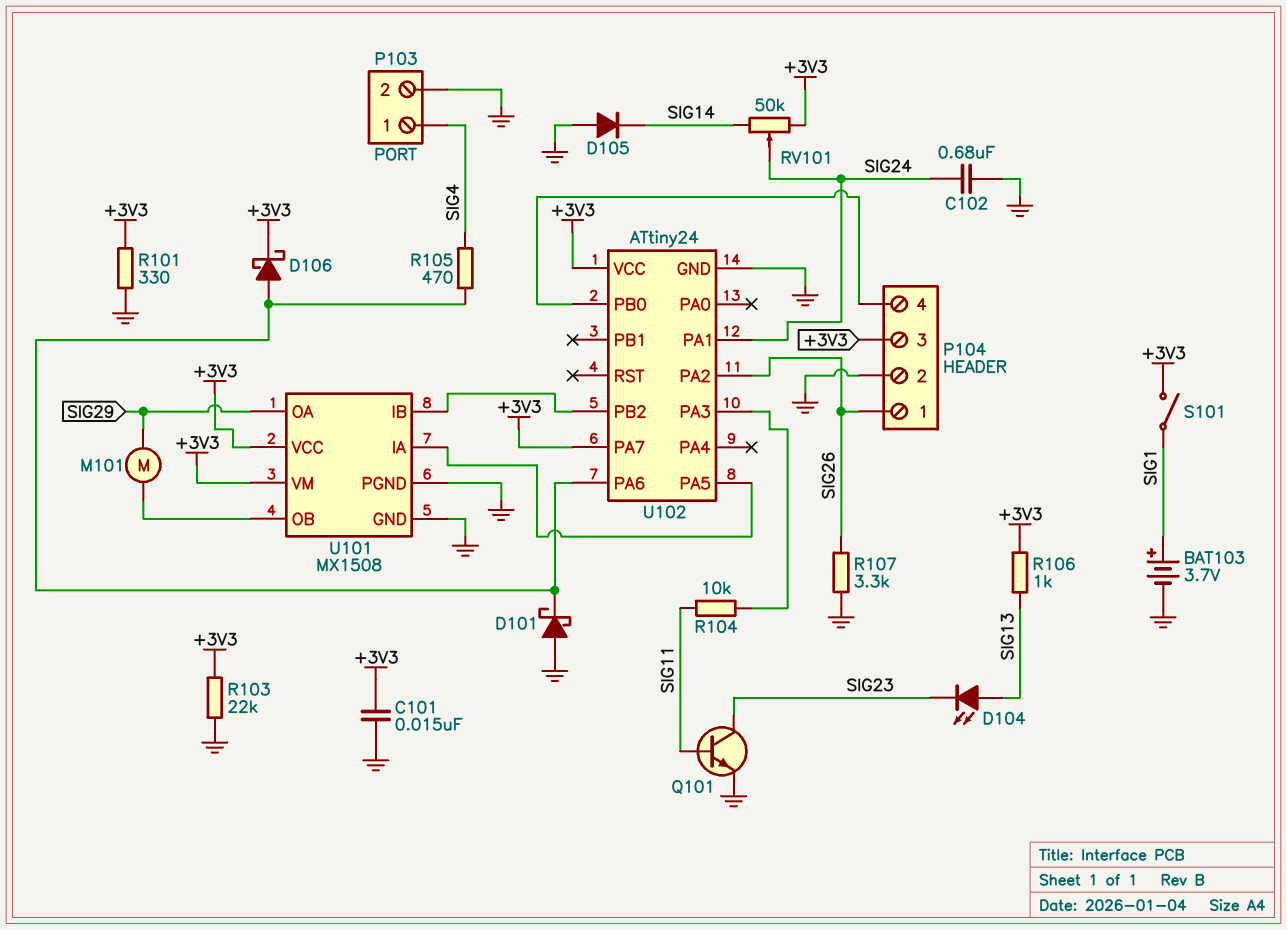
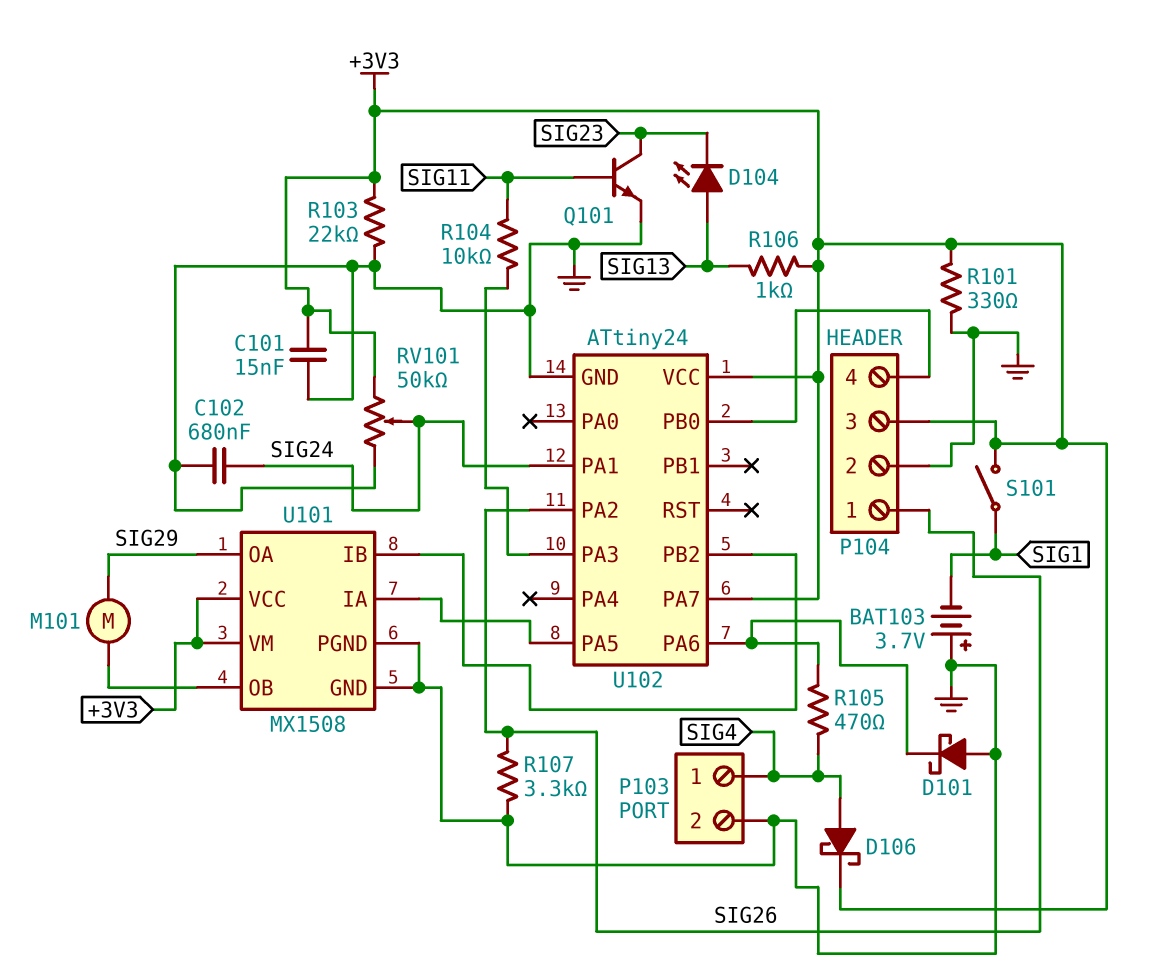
BAT103: 3.7V (plus SIG1, minus GND) -> 3.7V (plus GND, minus SIG1)
D105: diode (A GND, K SIG14) -> none
D106: schottky (A U102/PA6, K +3V3) -> schottky (A SIG4, K +3V3)
RV101: 50k (+3V3, SIG14, wiper SIG24) -> 50k (+3V3, GND, wiper SIG24)

